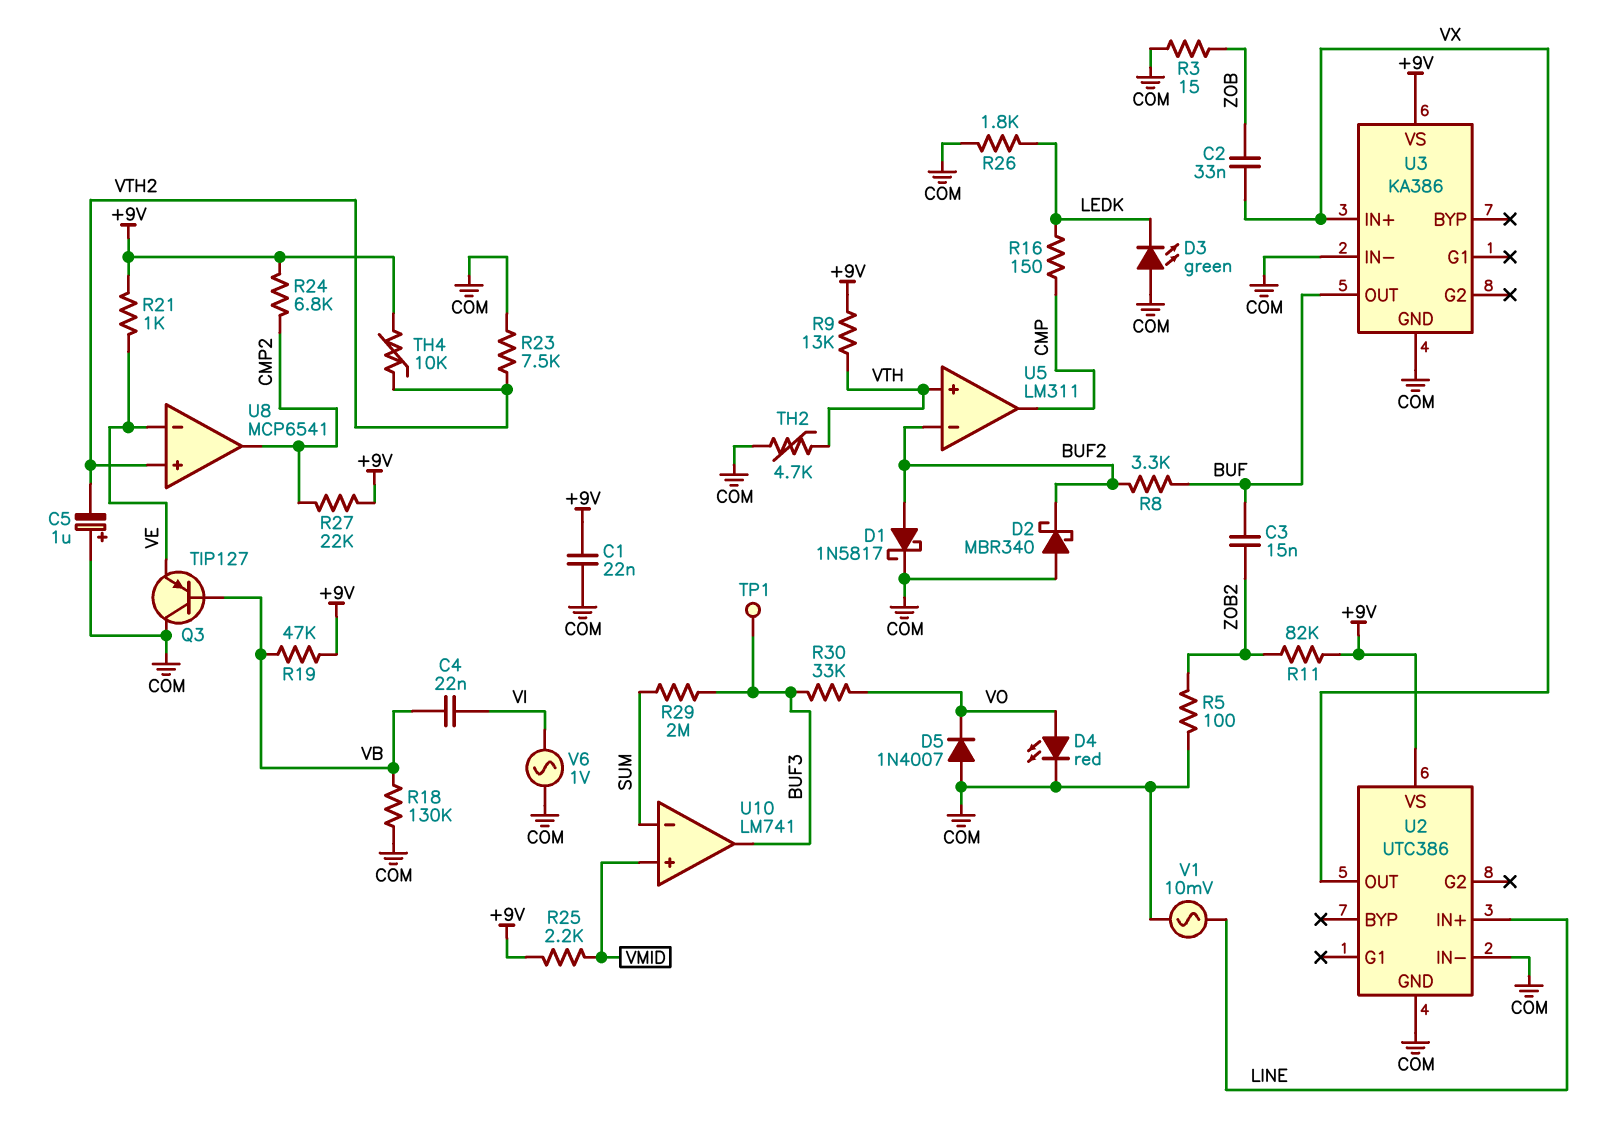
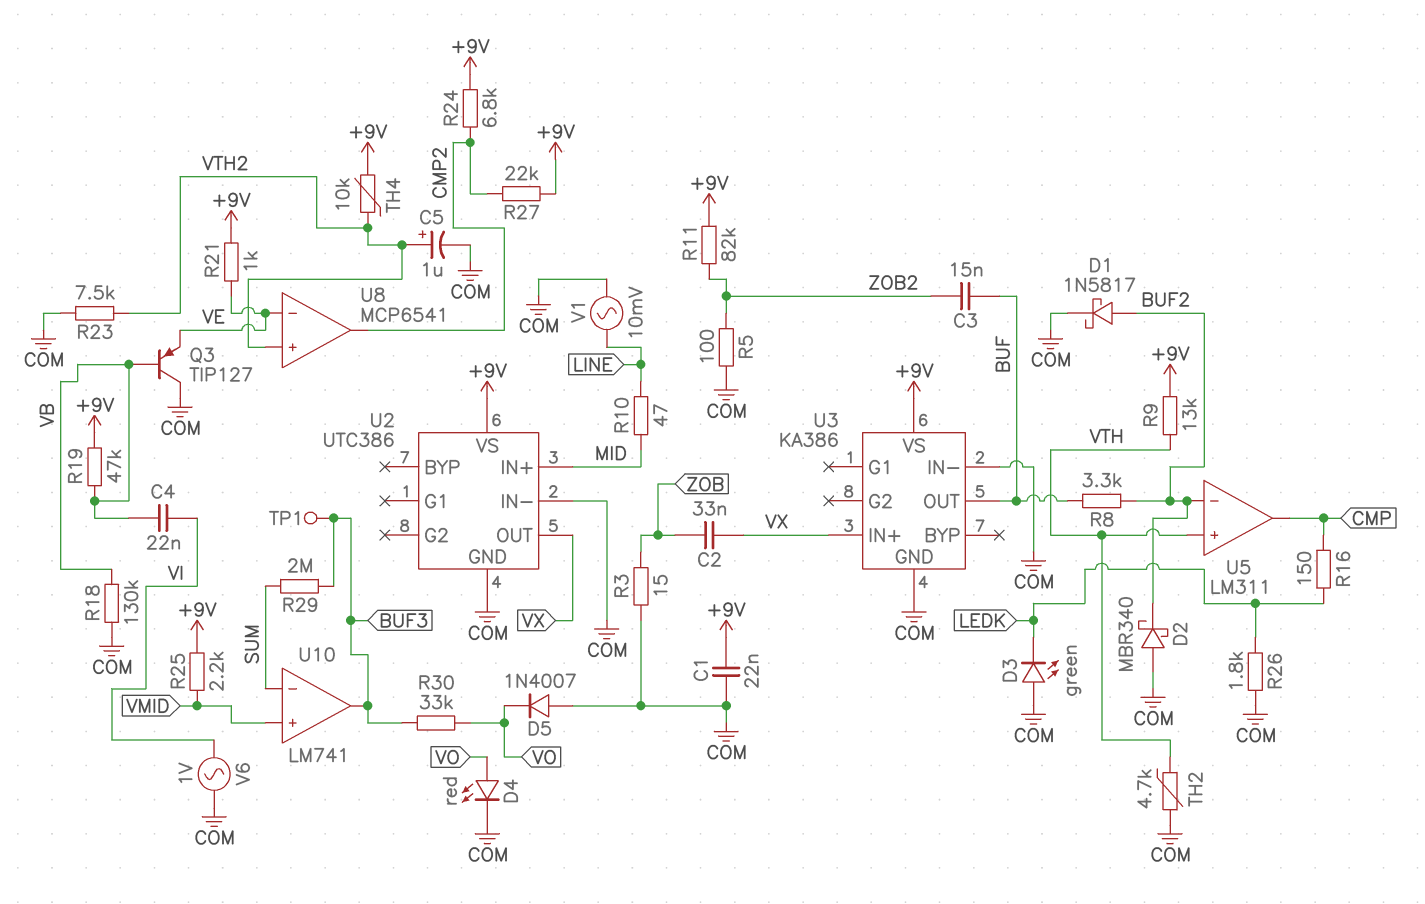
C5: 1uF (plus COM, minus VTH2) -> 1uF (plus VTH2, minus COM)
R10: none -> 47 (LINE, MID)
U2 pin IN+: LINE -> MID

